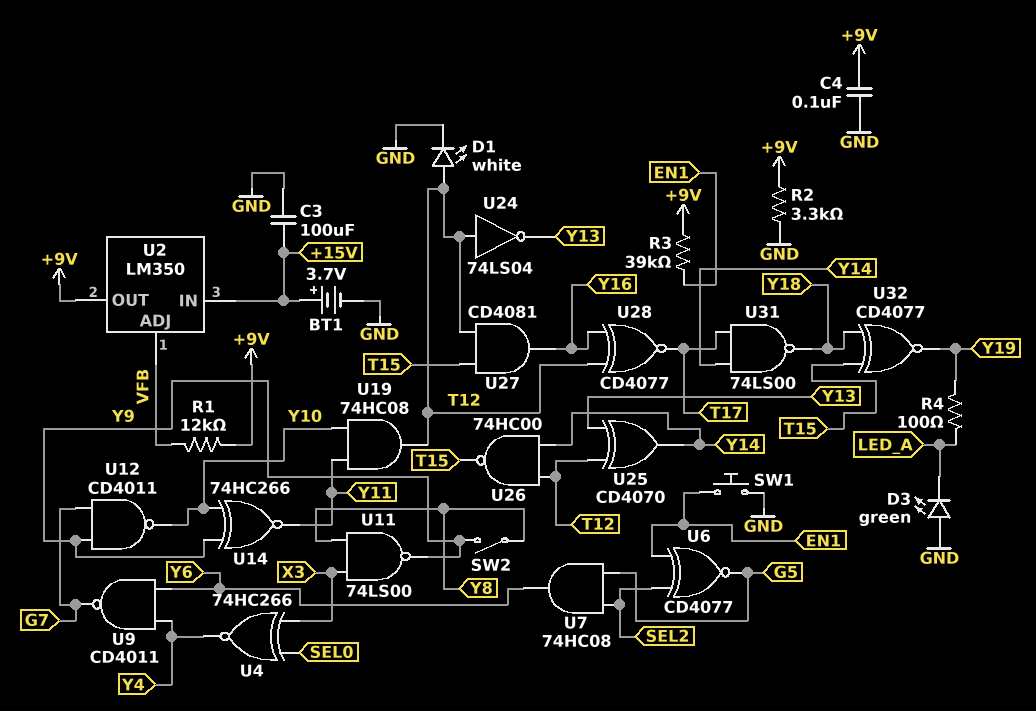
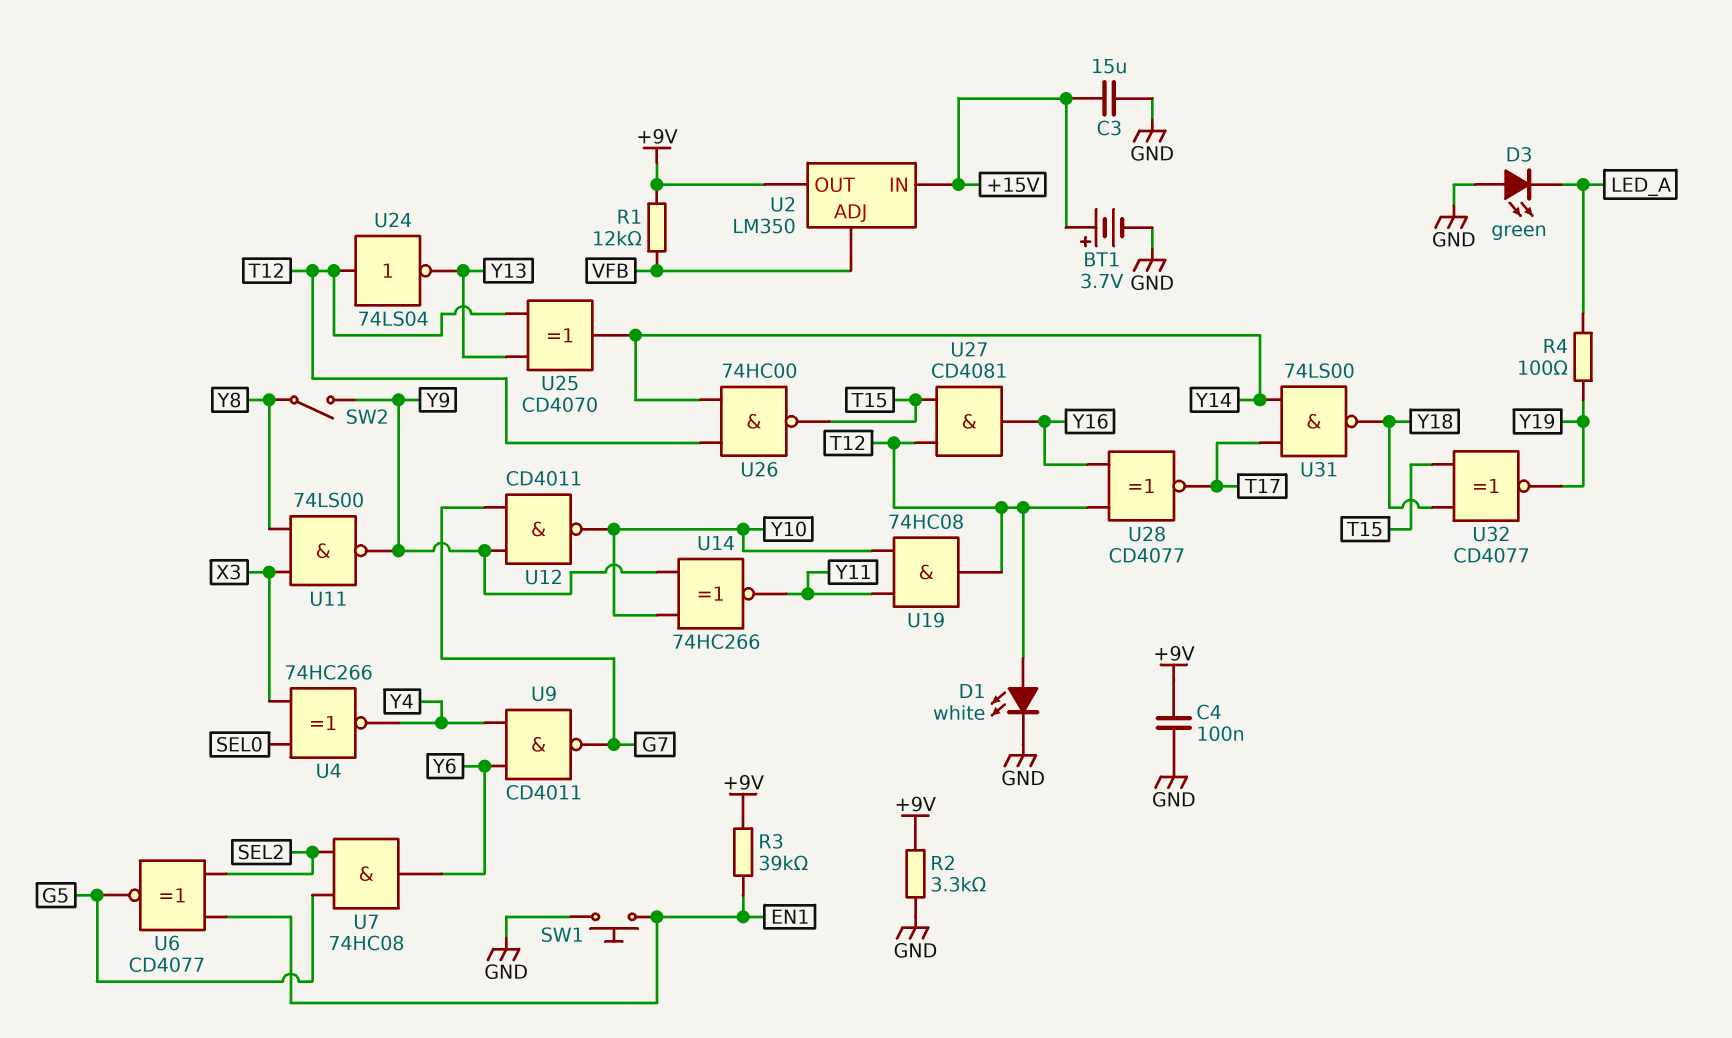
C3: 100uF (+15V, GND) -> 15uF (+15V, GND)

